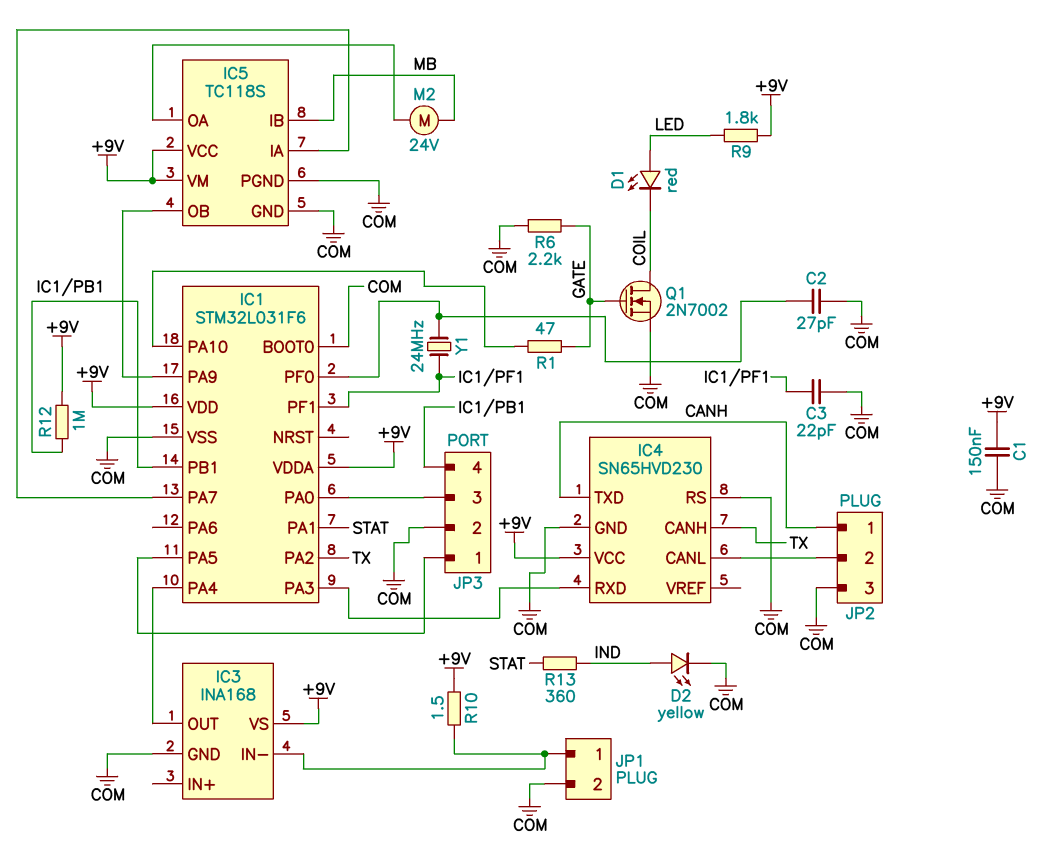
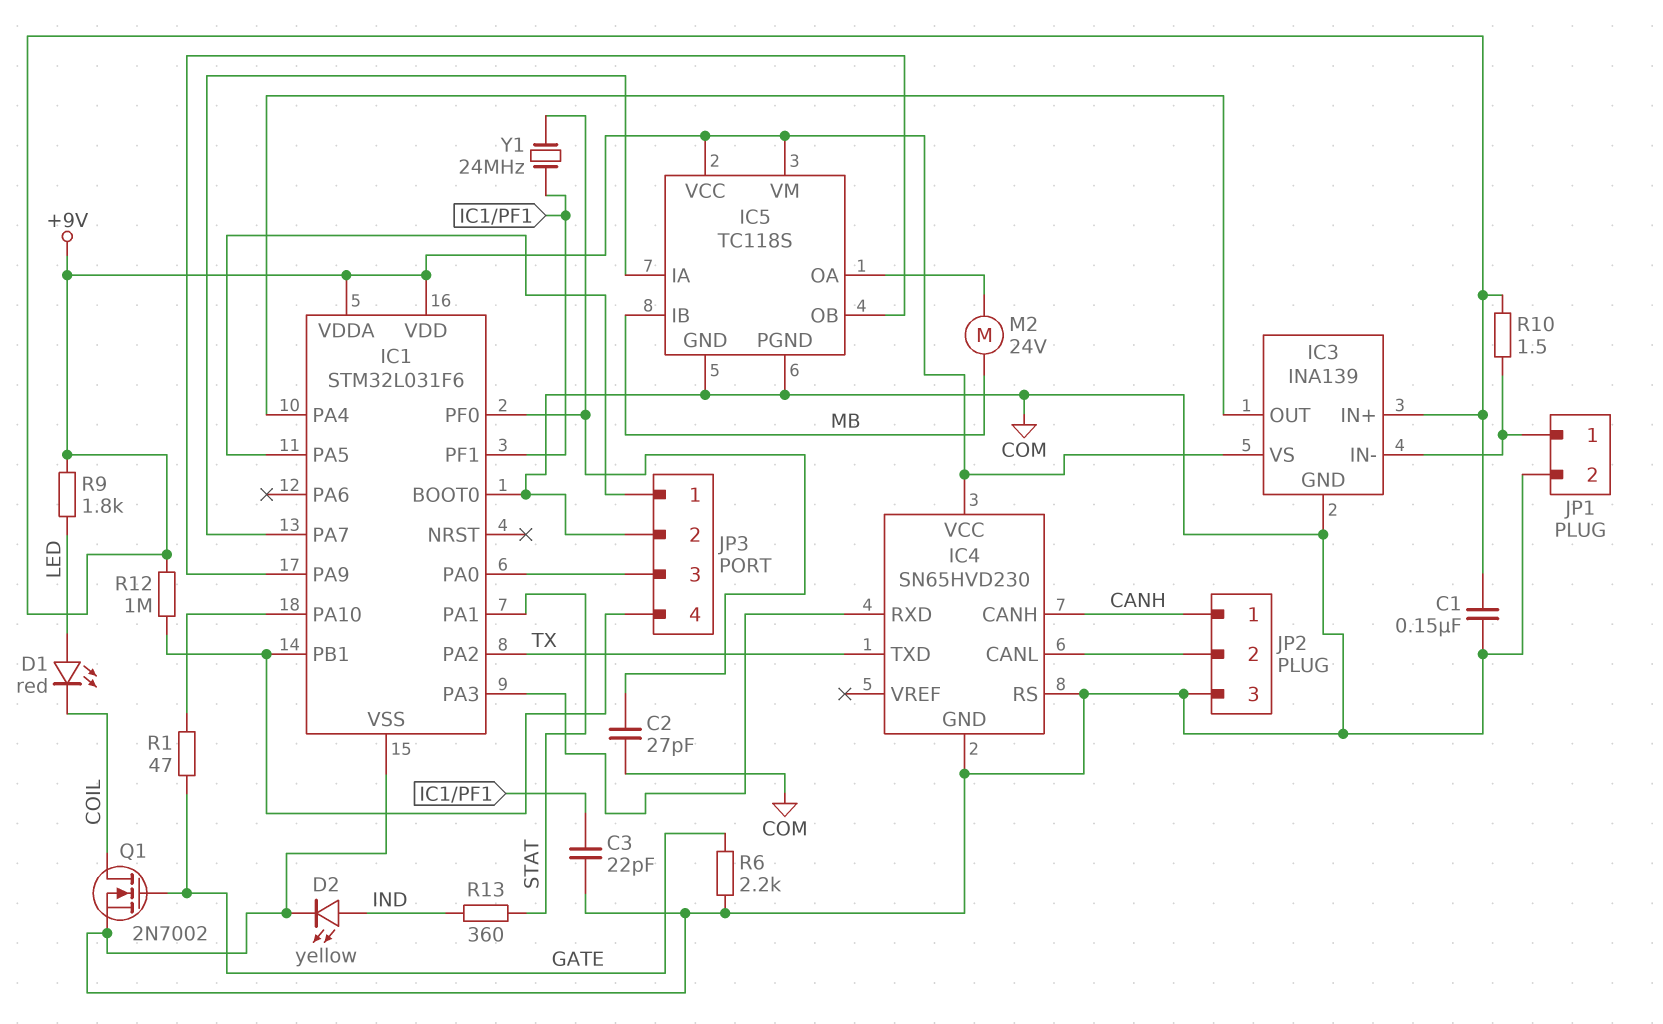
IC3: INA168 -> INA139
IC3 pin IN+: none -> +9V
IC4 pin CANH: TX -> CANH
IC4 pin TXD: CANH -> TX

